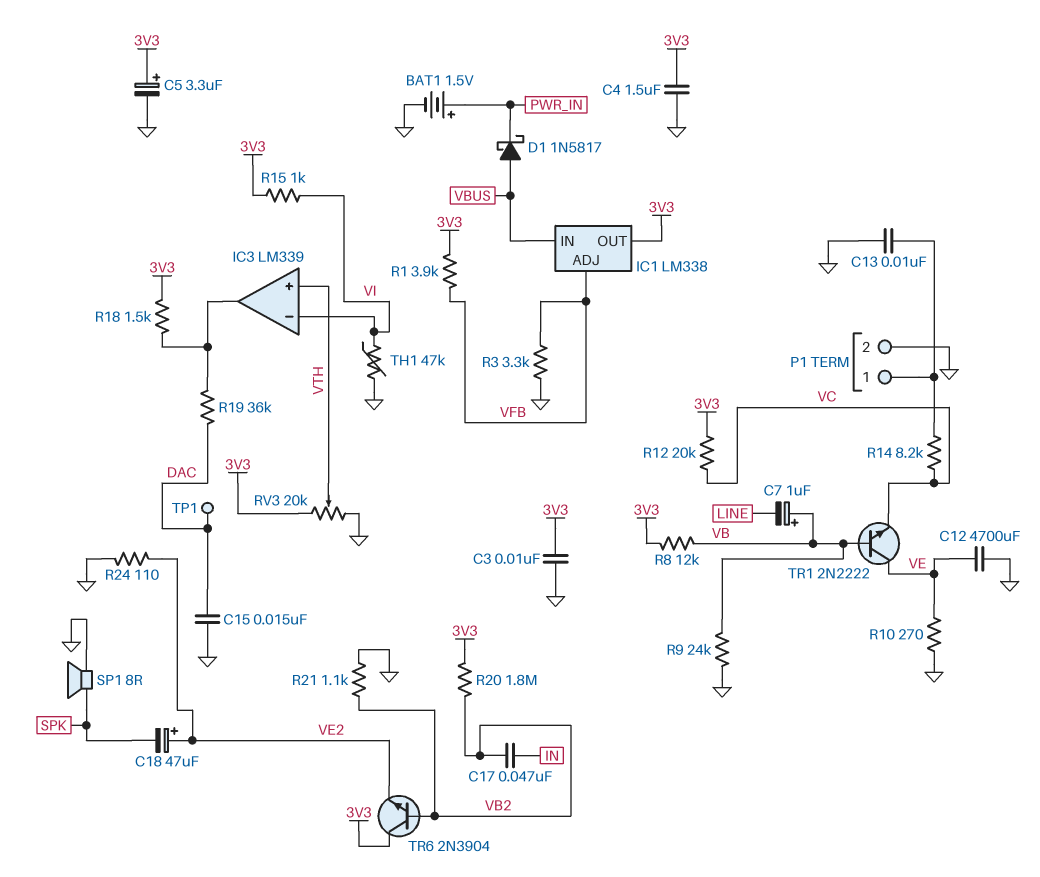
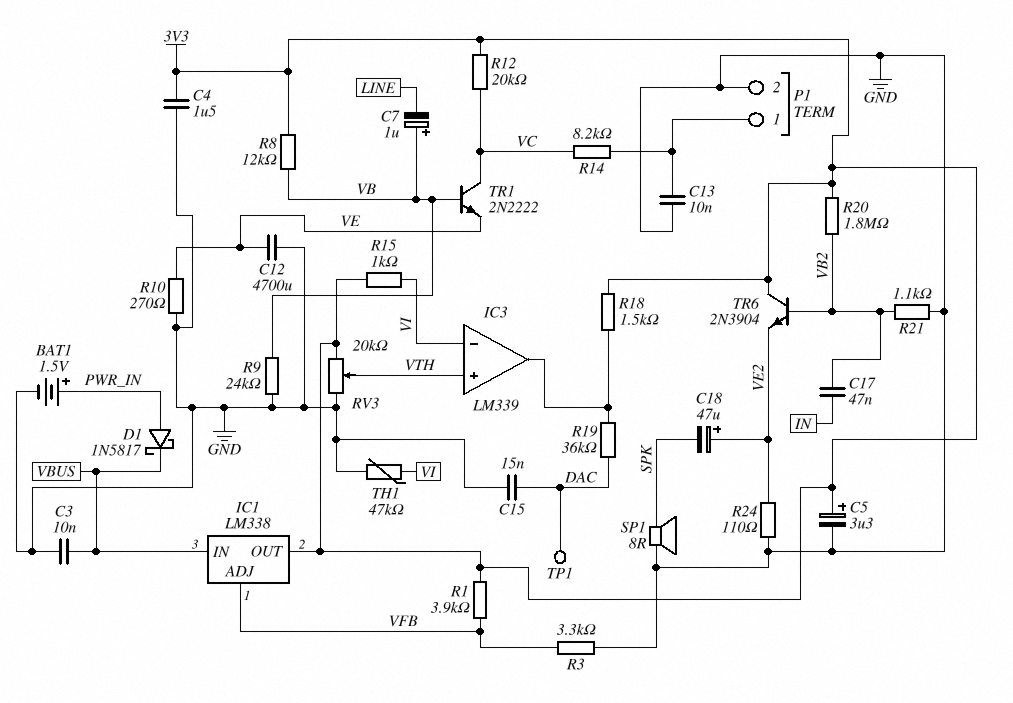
C3: 10nF (3V3, GND) -> 10nF (GND, VBUS)
D1: schottky 1N5817 (A VBUS, K PWR_IN) -> schottky 1N5817 (A PWR_IN, K VBUS)
TR1: NPN 2N2222 (B VB, C VE, E VC) -> NPN 2N2222 (B VB, C VC, E VE)

